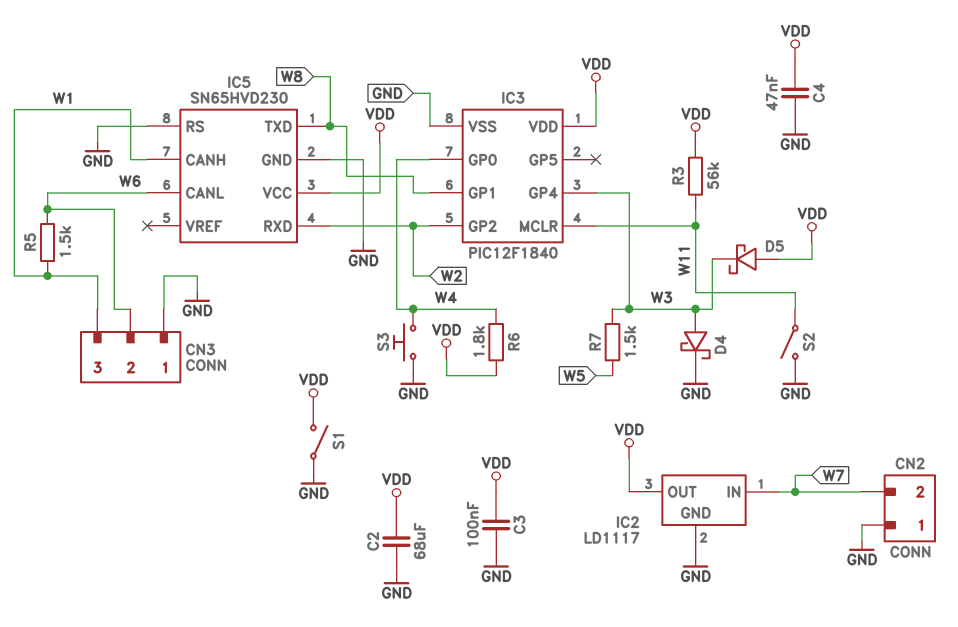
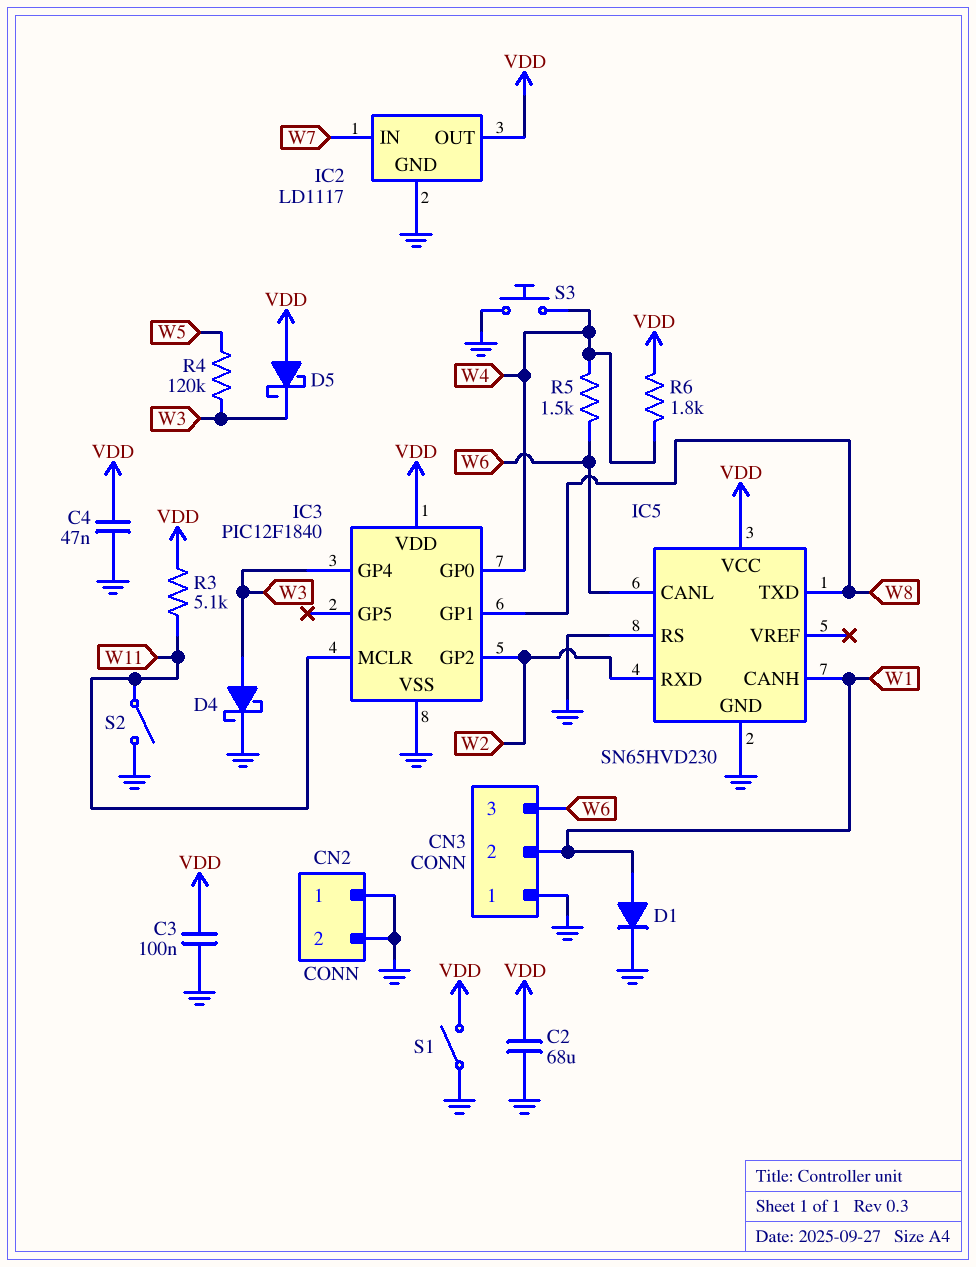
CN2 pin 2: W7 -> GND
CN3 pin 2: W6 -> W1
CN3 pin 3: W1 -> W6
D1: none -> diode (A W1, K GND)
R3: 56k (VDD, W11) -> 5.1k (VDD, W11)
R4: none -> 120k (W3, W5)
R5: 1.5k (W1, W6) -> 1.5k (W4, W6)
R7: 1.5k (W3, W5) -> none

